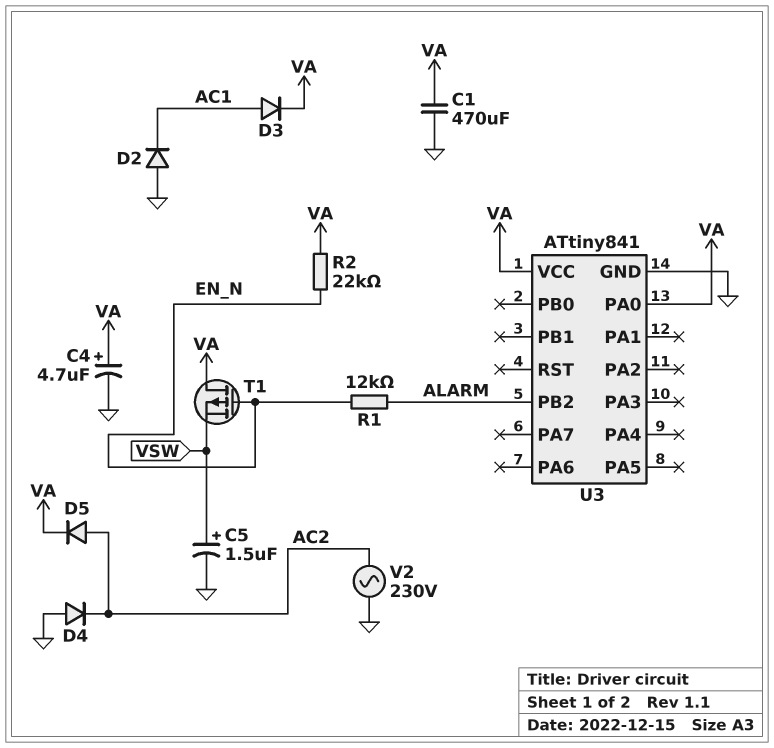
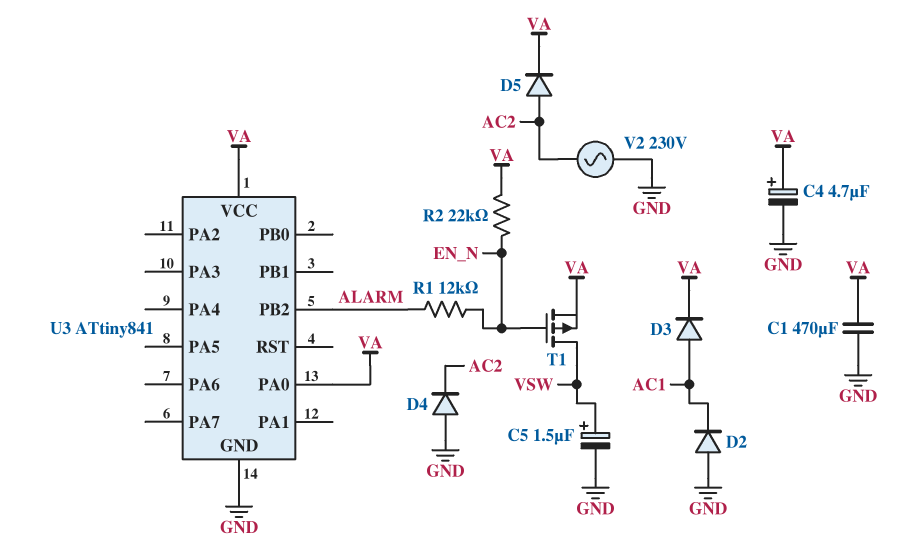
T1: PMOS (G EN_N, D VA, S VSW) -> PMOS (G EN_N, D VSW, S VA)

